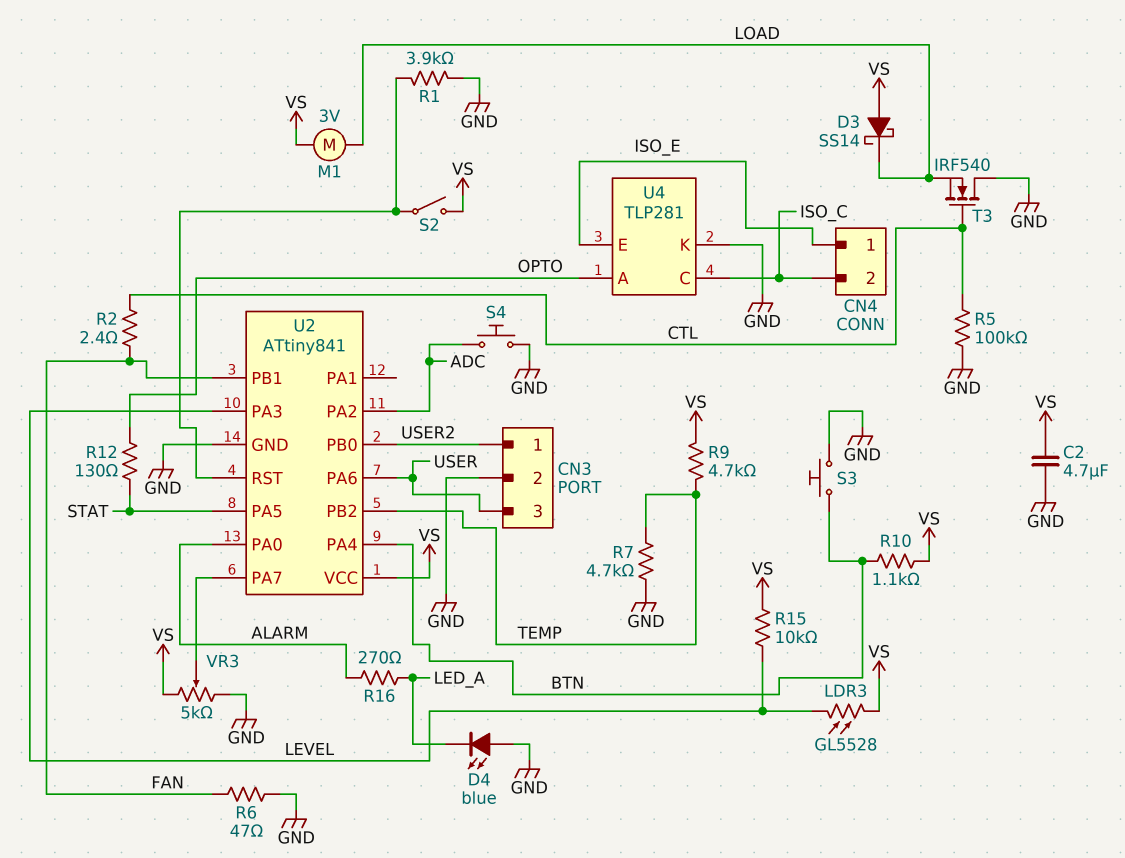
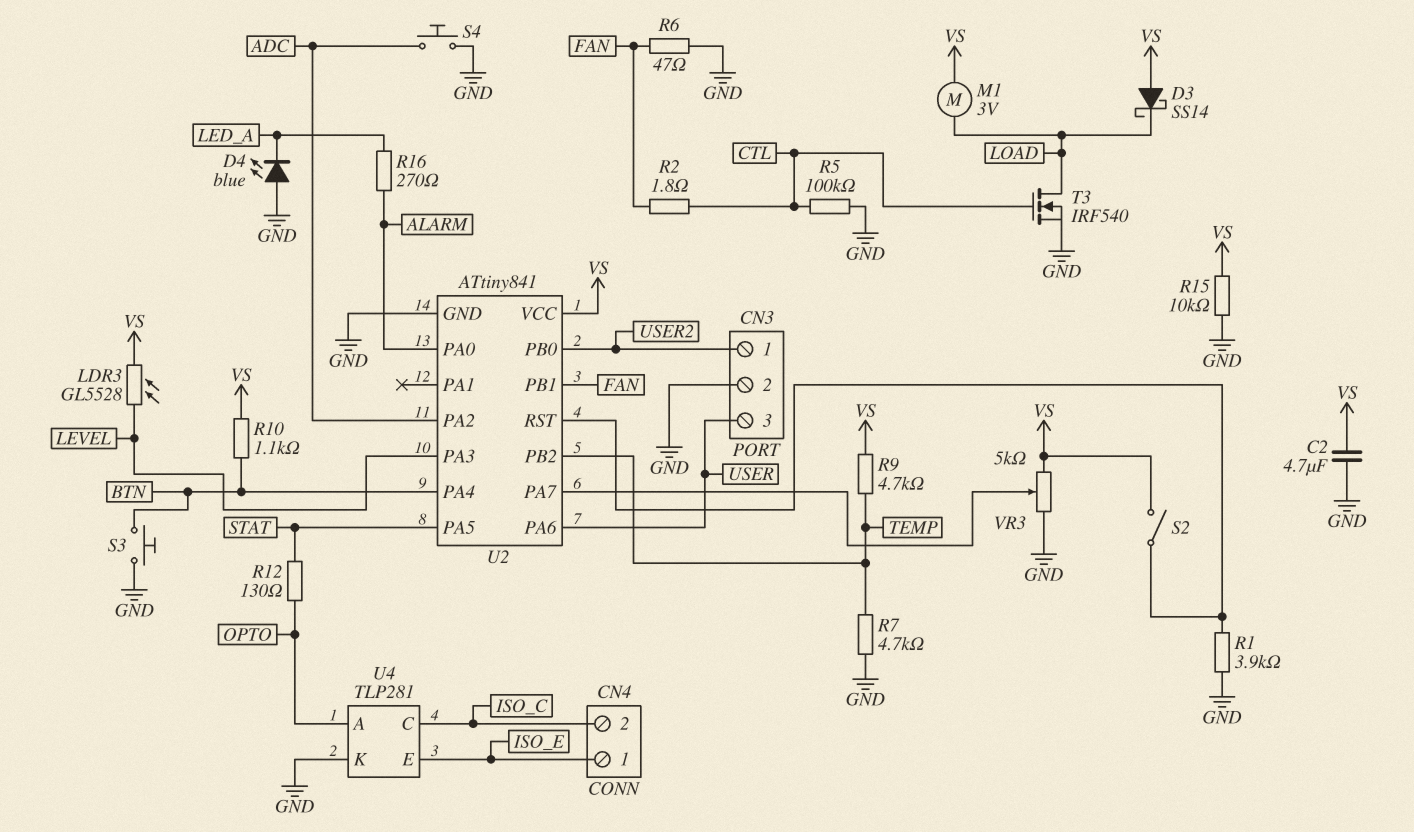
R2: 2.4 (CTL, FAN) -> 1.8 (CTL, FAN)
R15: 10k (LEVEL, VS) -> 10k (GND, VS)
T3: NMOS IRF540 (G CTL, D GND, S LOAD) -> NMOS IRF540 (G CTL, D LOAD, S GND)

